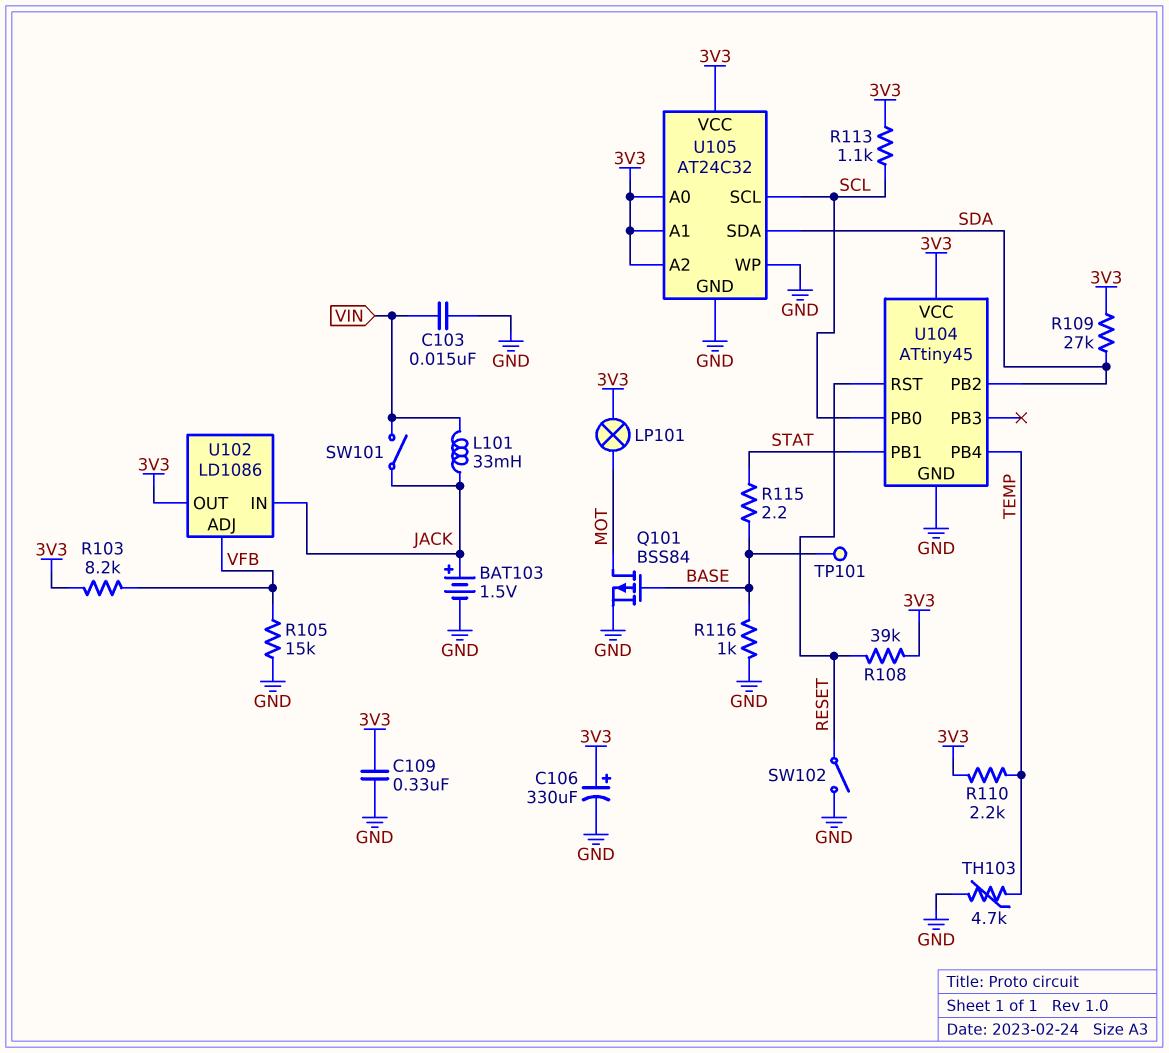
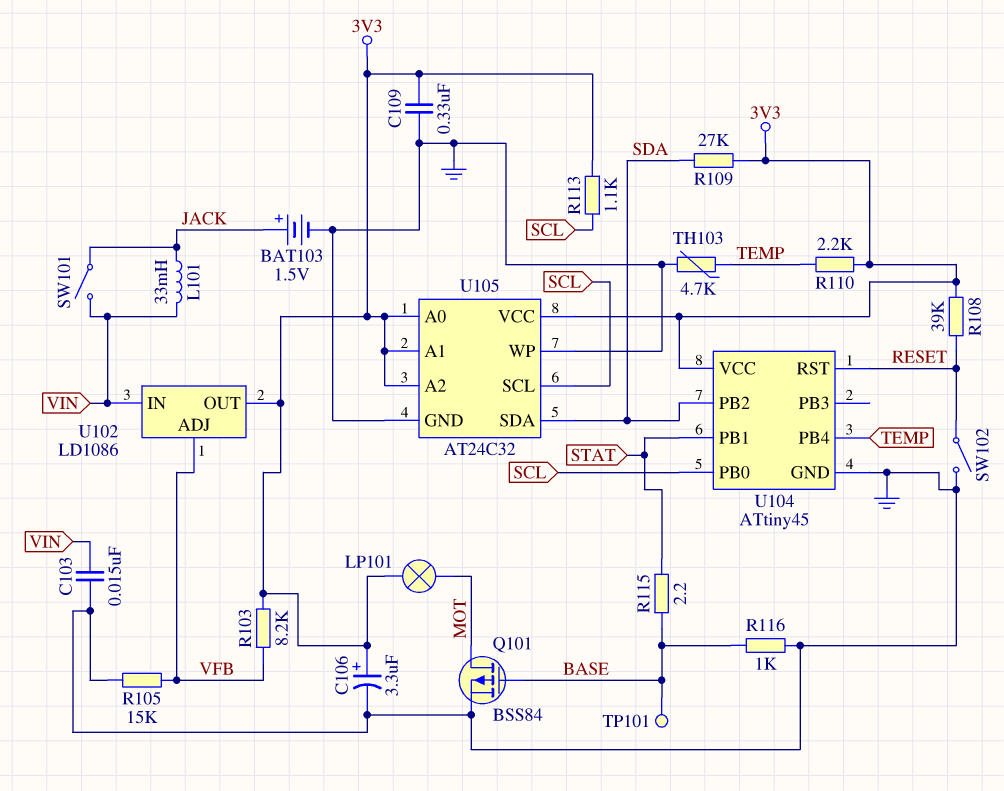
C106: 330uF (plus 3V3, minus GND) -> 3.3uF (plus 3V3, minus GND)
U102 pin IN: JACK -> VIN

